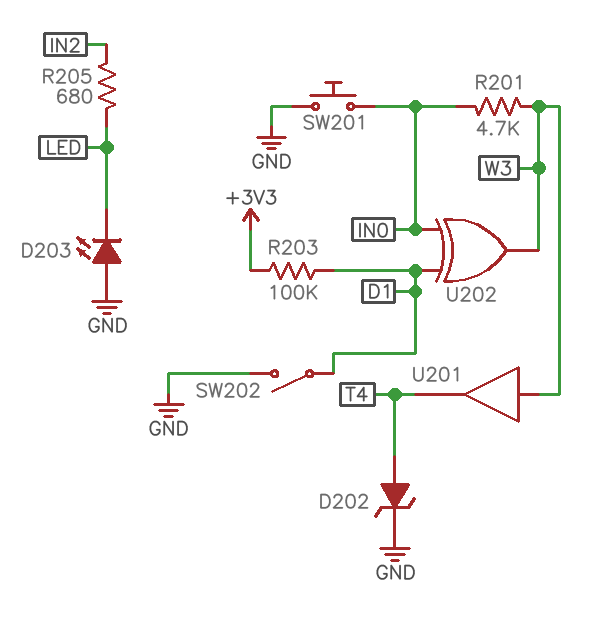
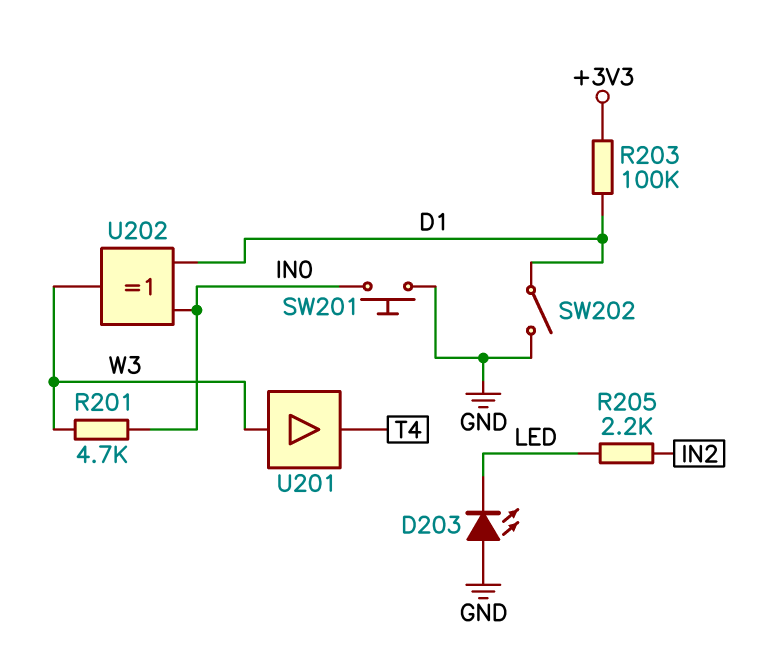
D202: zener (A T4, K GND) -> none
R205: 680 (IN2, LED) -> 2.2k (IN2, LED)

